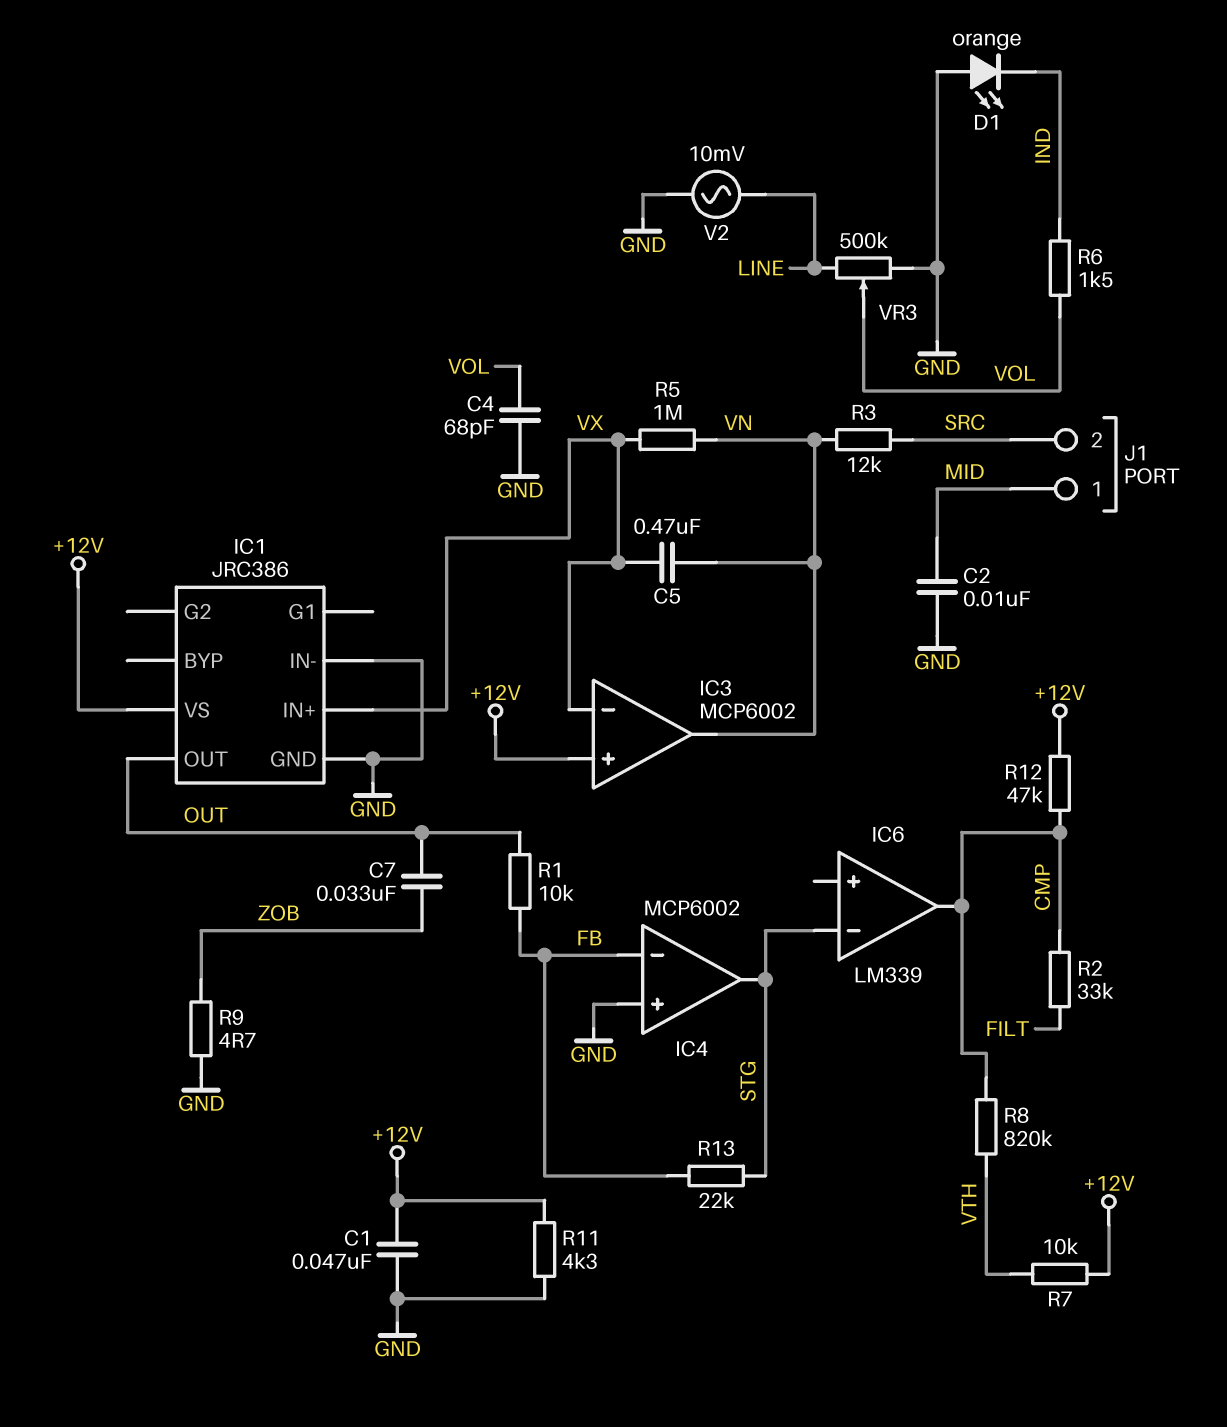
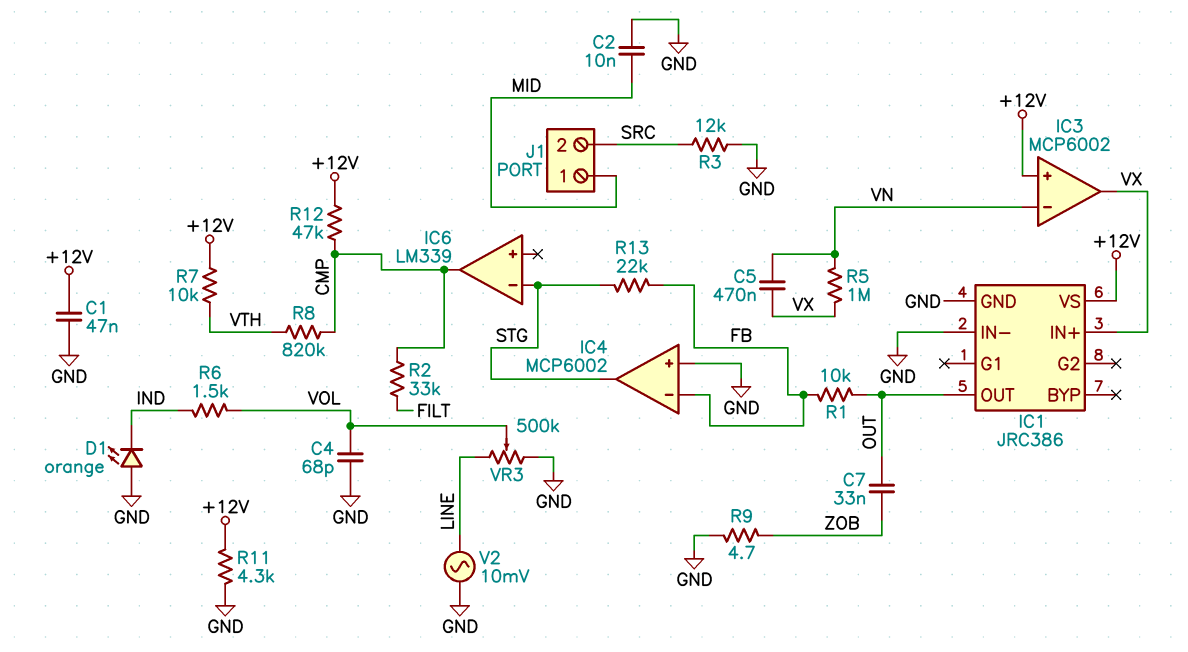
IC3 pin in-: VX -> VN
IC3 pin out: VN -> VX
R3: 12k (SRC, VN) -> 12k (GND, SRC)

